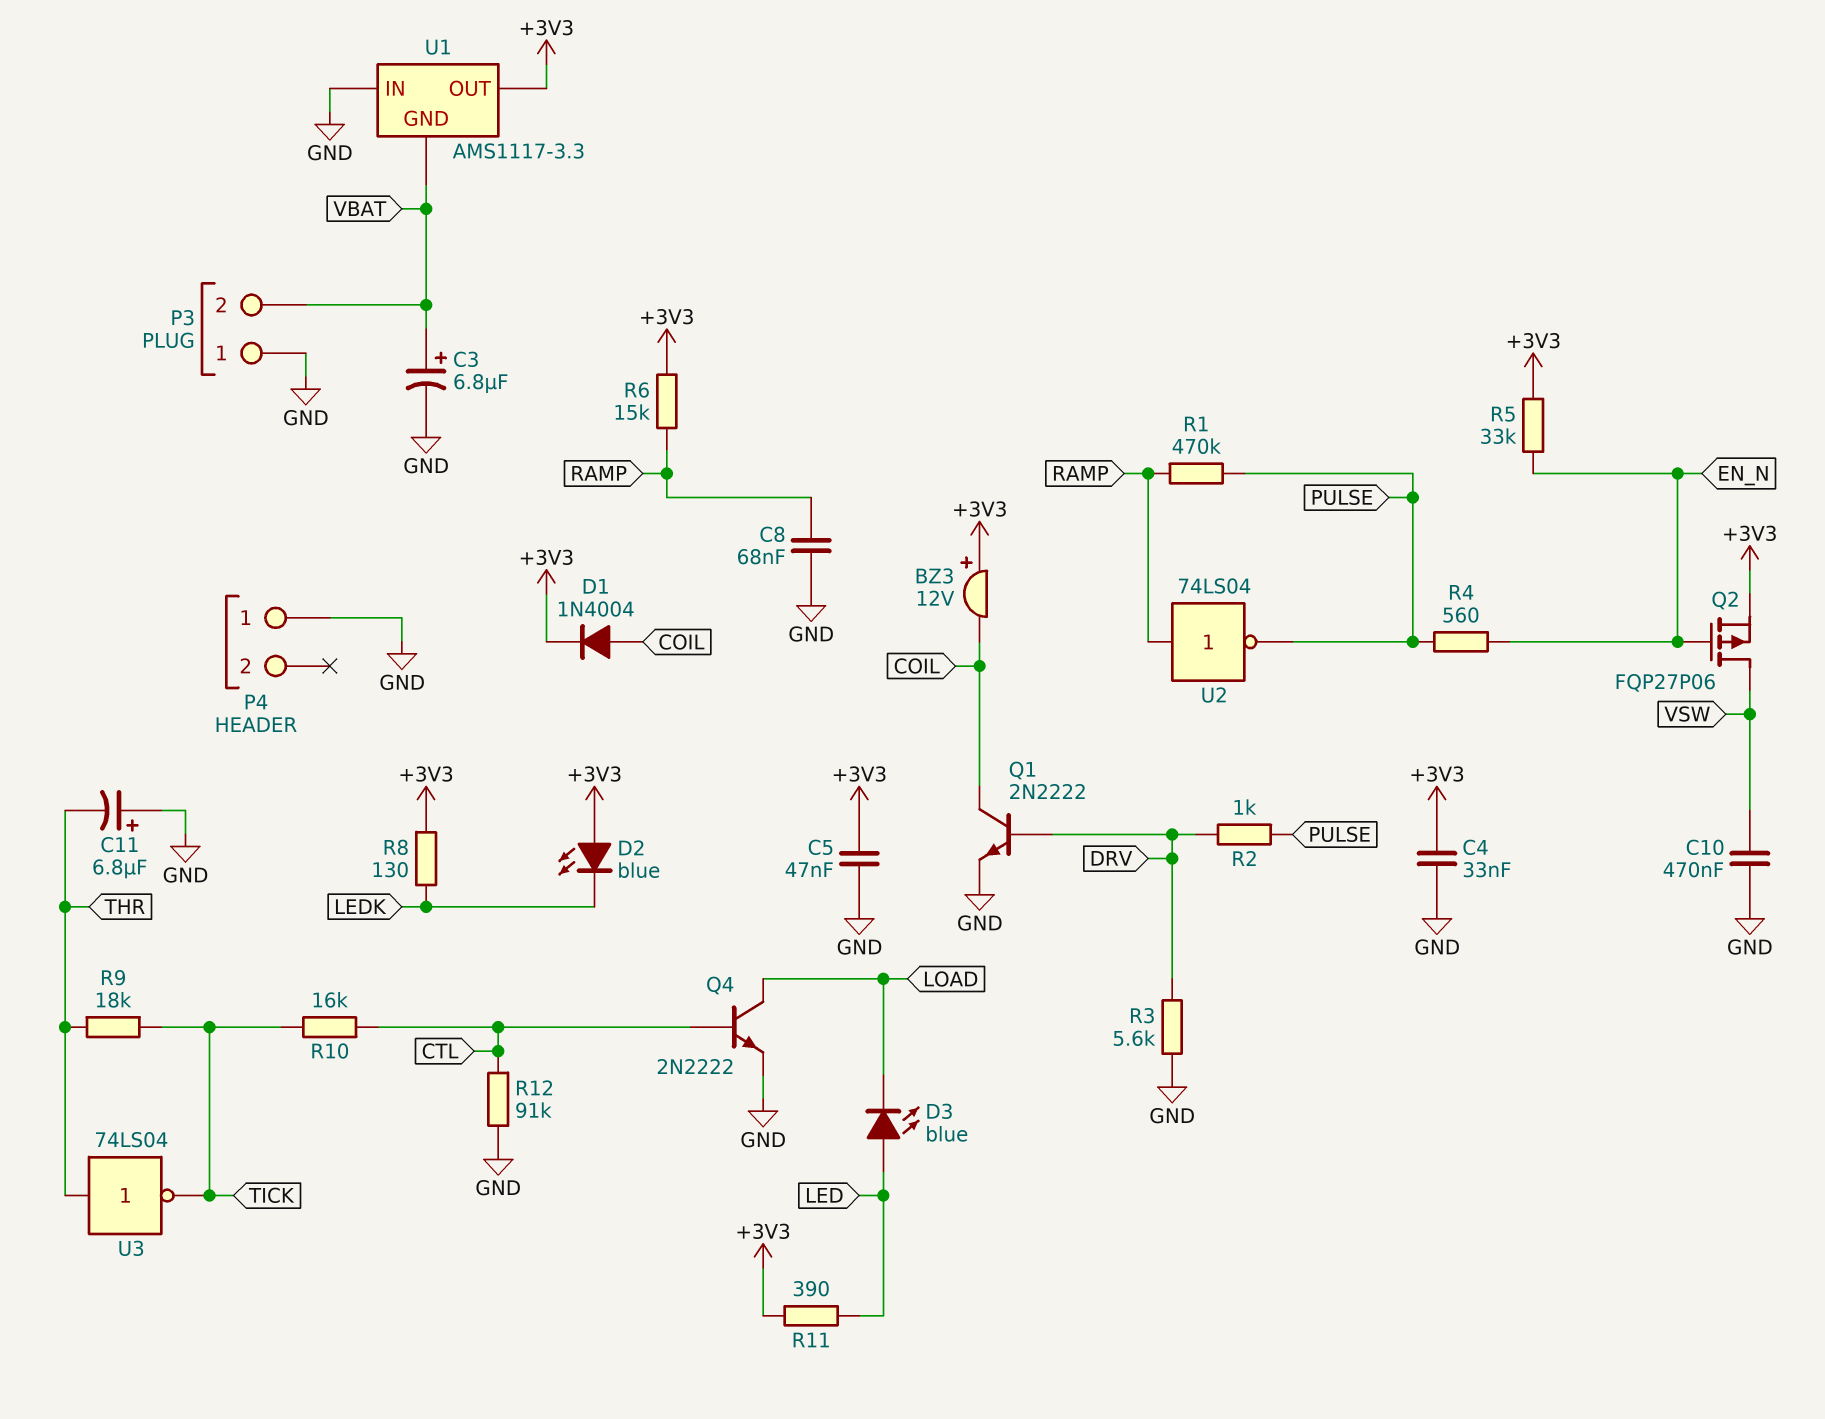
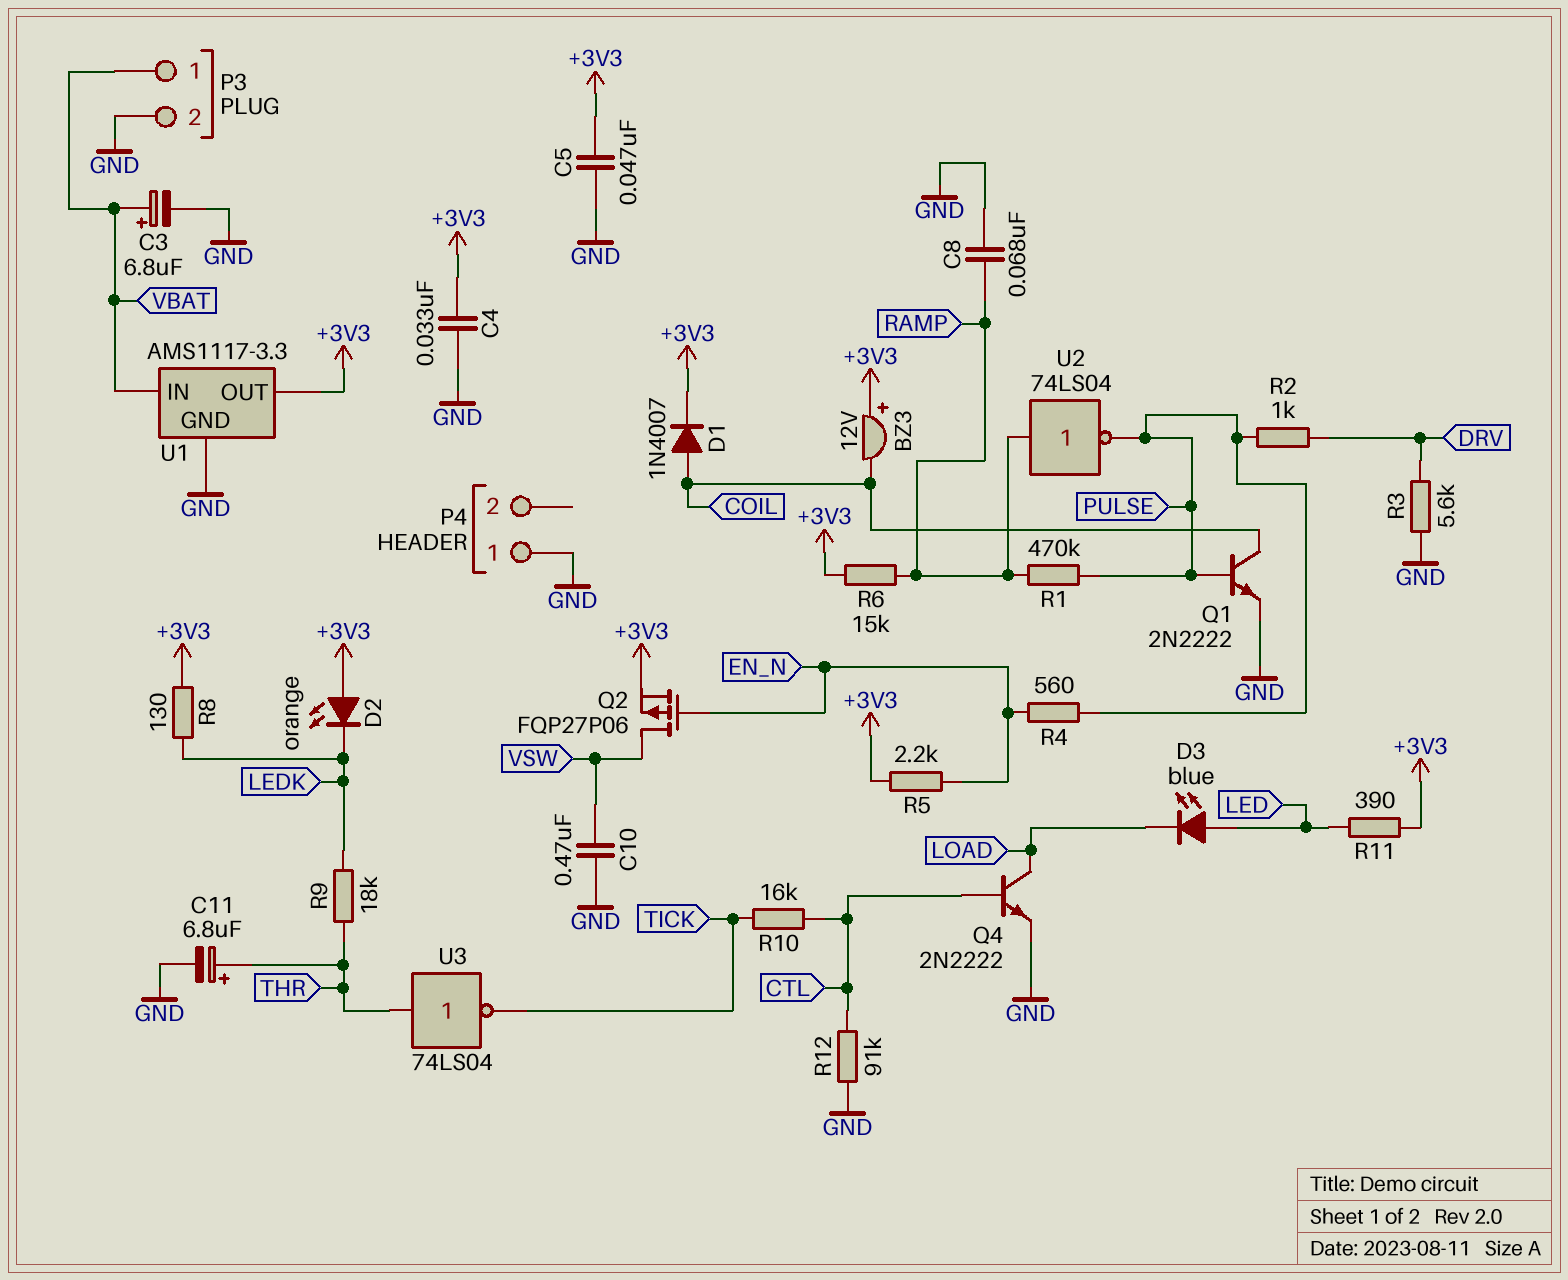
C11: 6.8uF (plus GND, minus THR) -> 6.8uF (plus THR, minus GND)
D1: diode 1N4004 (A COIL, K +3V3) -> diode 1N4007 (A COIL, K +3V3)
D2: LED blue (A +3V3, K LEDK) -> LED orange (A +3V3, K LEDK)
P3 pin 1: GND -> VBAT
P3 pin 2: VBAT -> GND
Q1: NPN 2N2222 (B DRV, C COIL, E GND) -> NPN 2N2222 (B PULSE, C COIL, E GND)
R5: 33k (+3V3, EN_N) -> 2.2k (+3V3, EN_N)
R9: 18k (THR, TICK) -> 18k (LEDK, THR)
U1 pin GND: VBAT -> GND
U1 pin IN: GND -> VBAT

